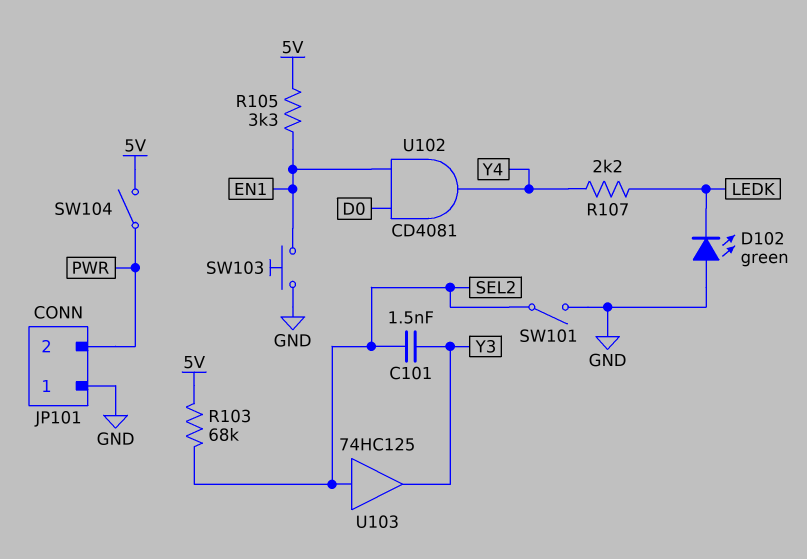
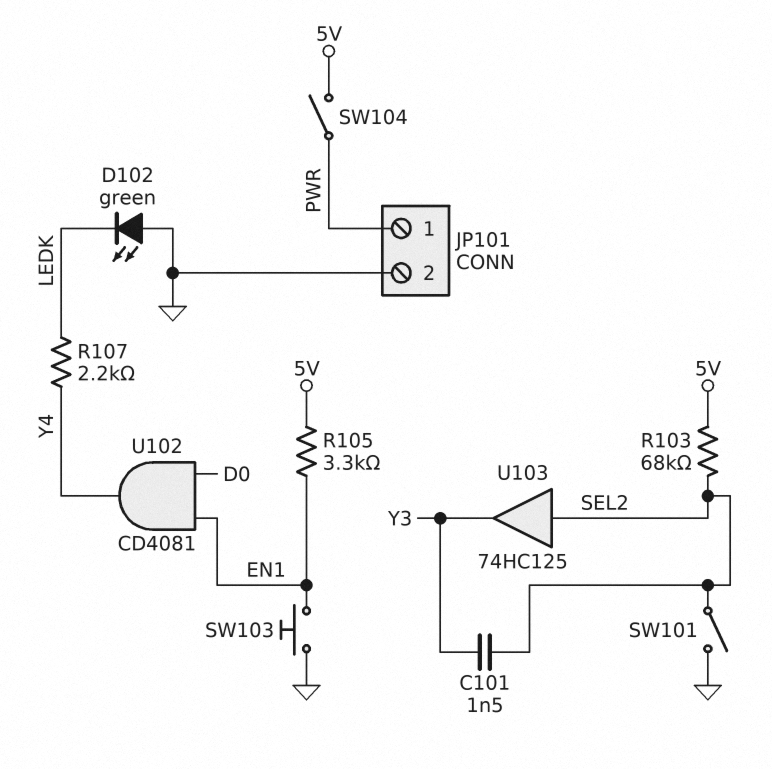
JP101 pin 1: GND -> PWR
JP101 pin 2: PWR -> GND

